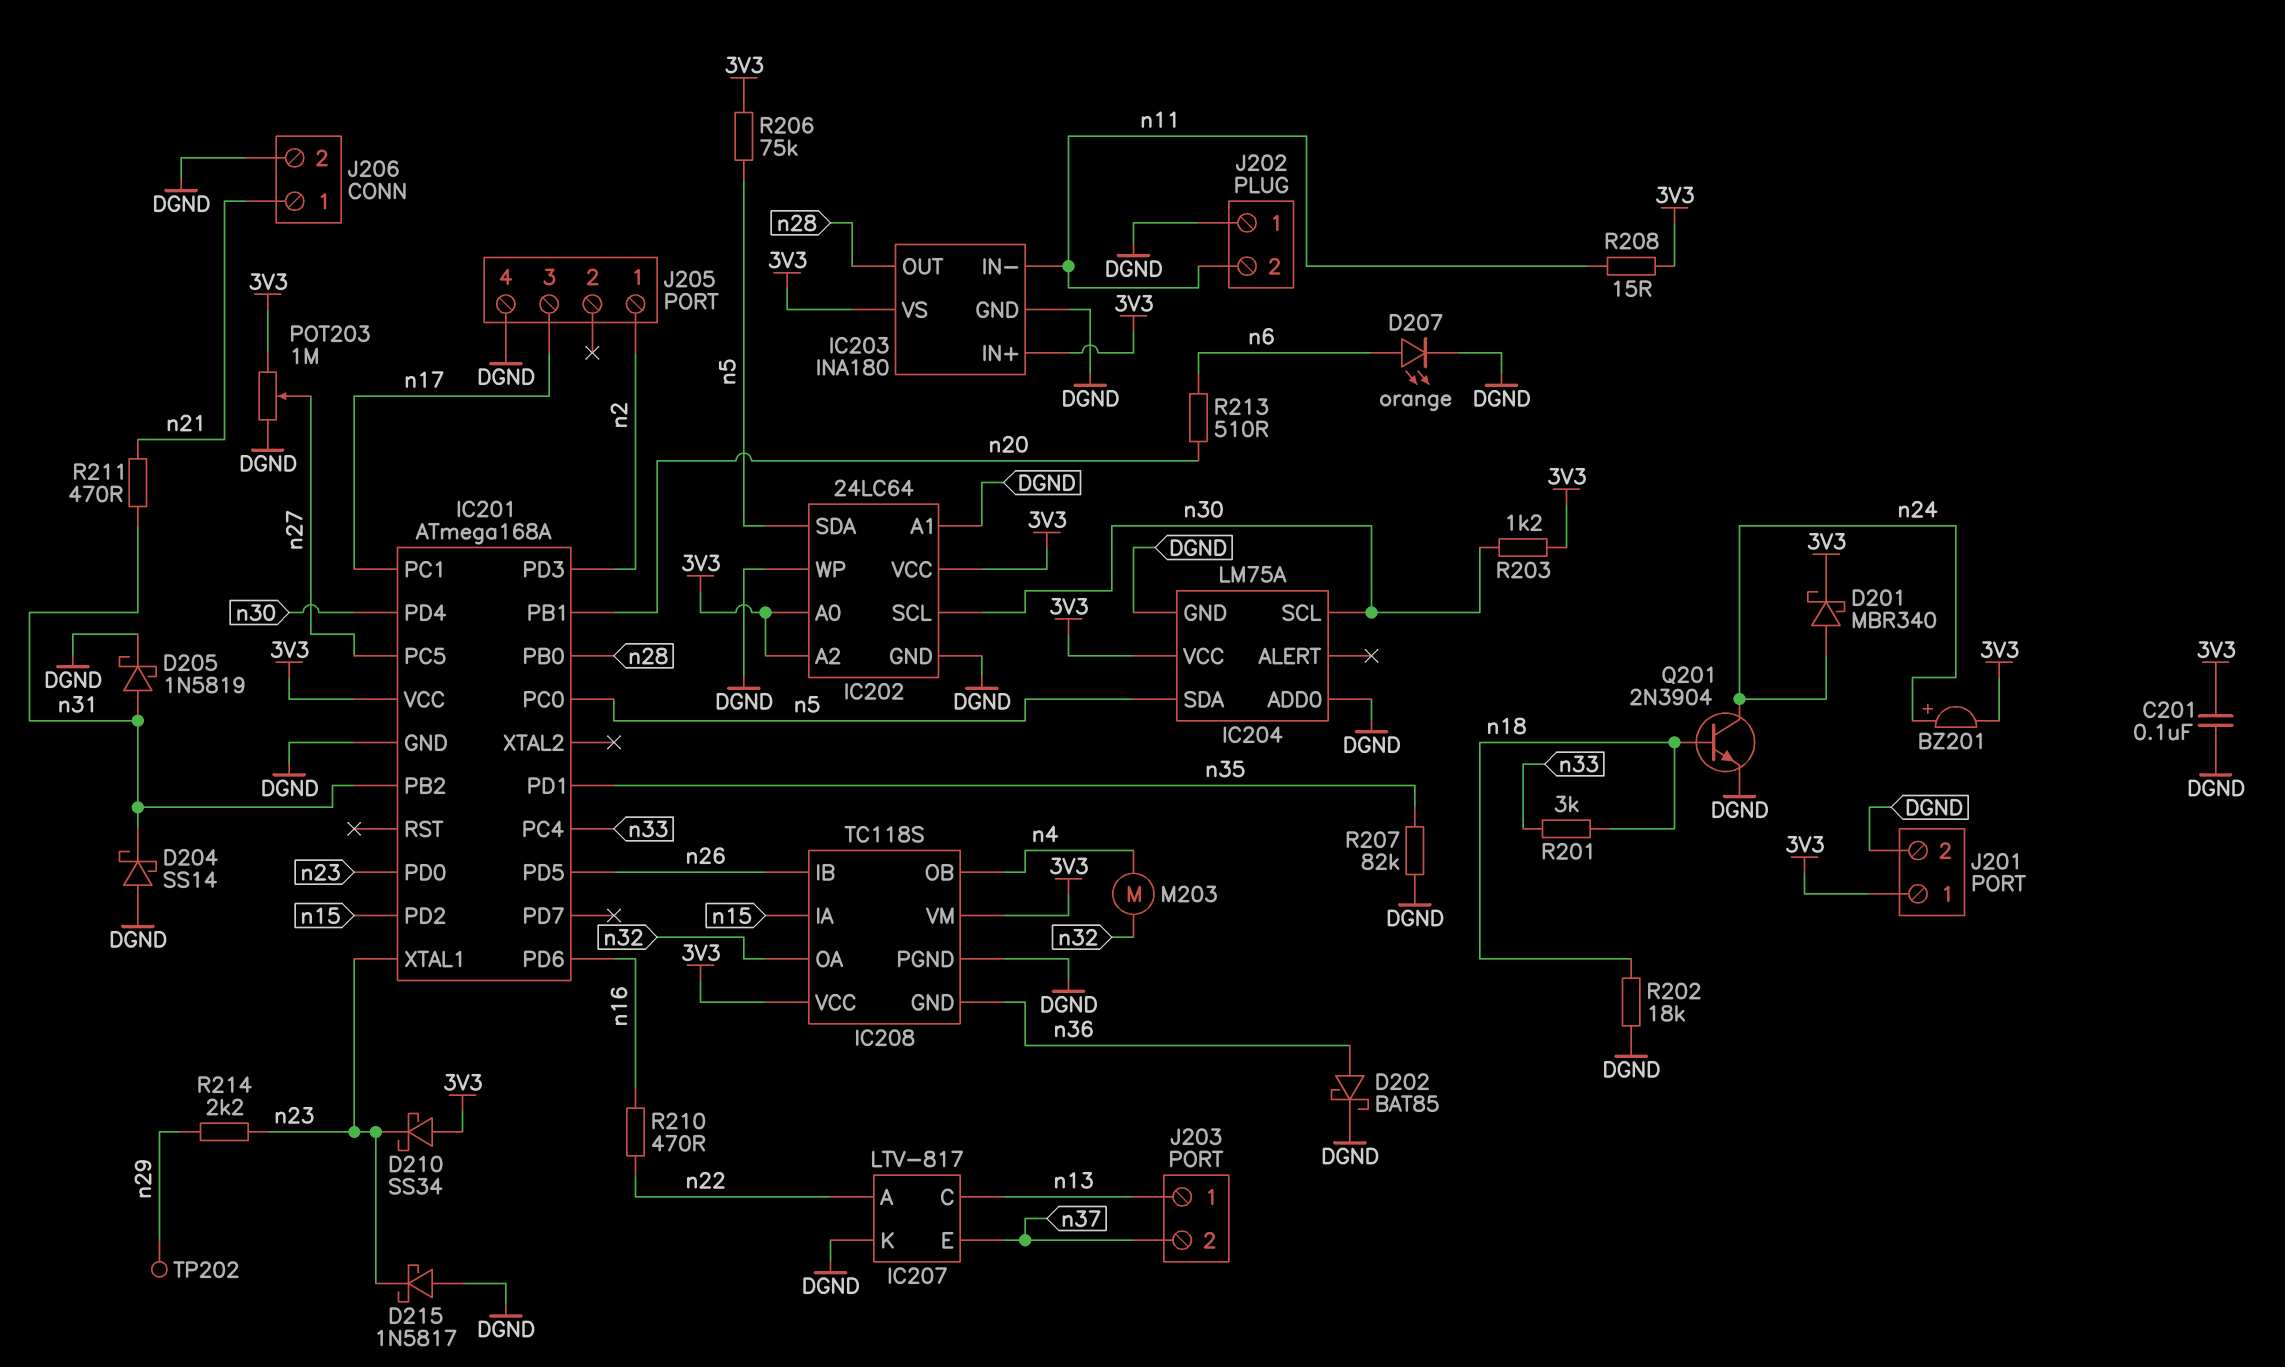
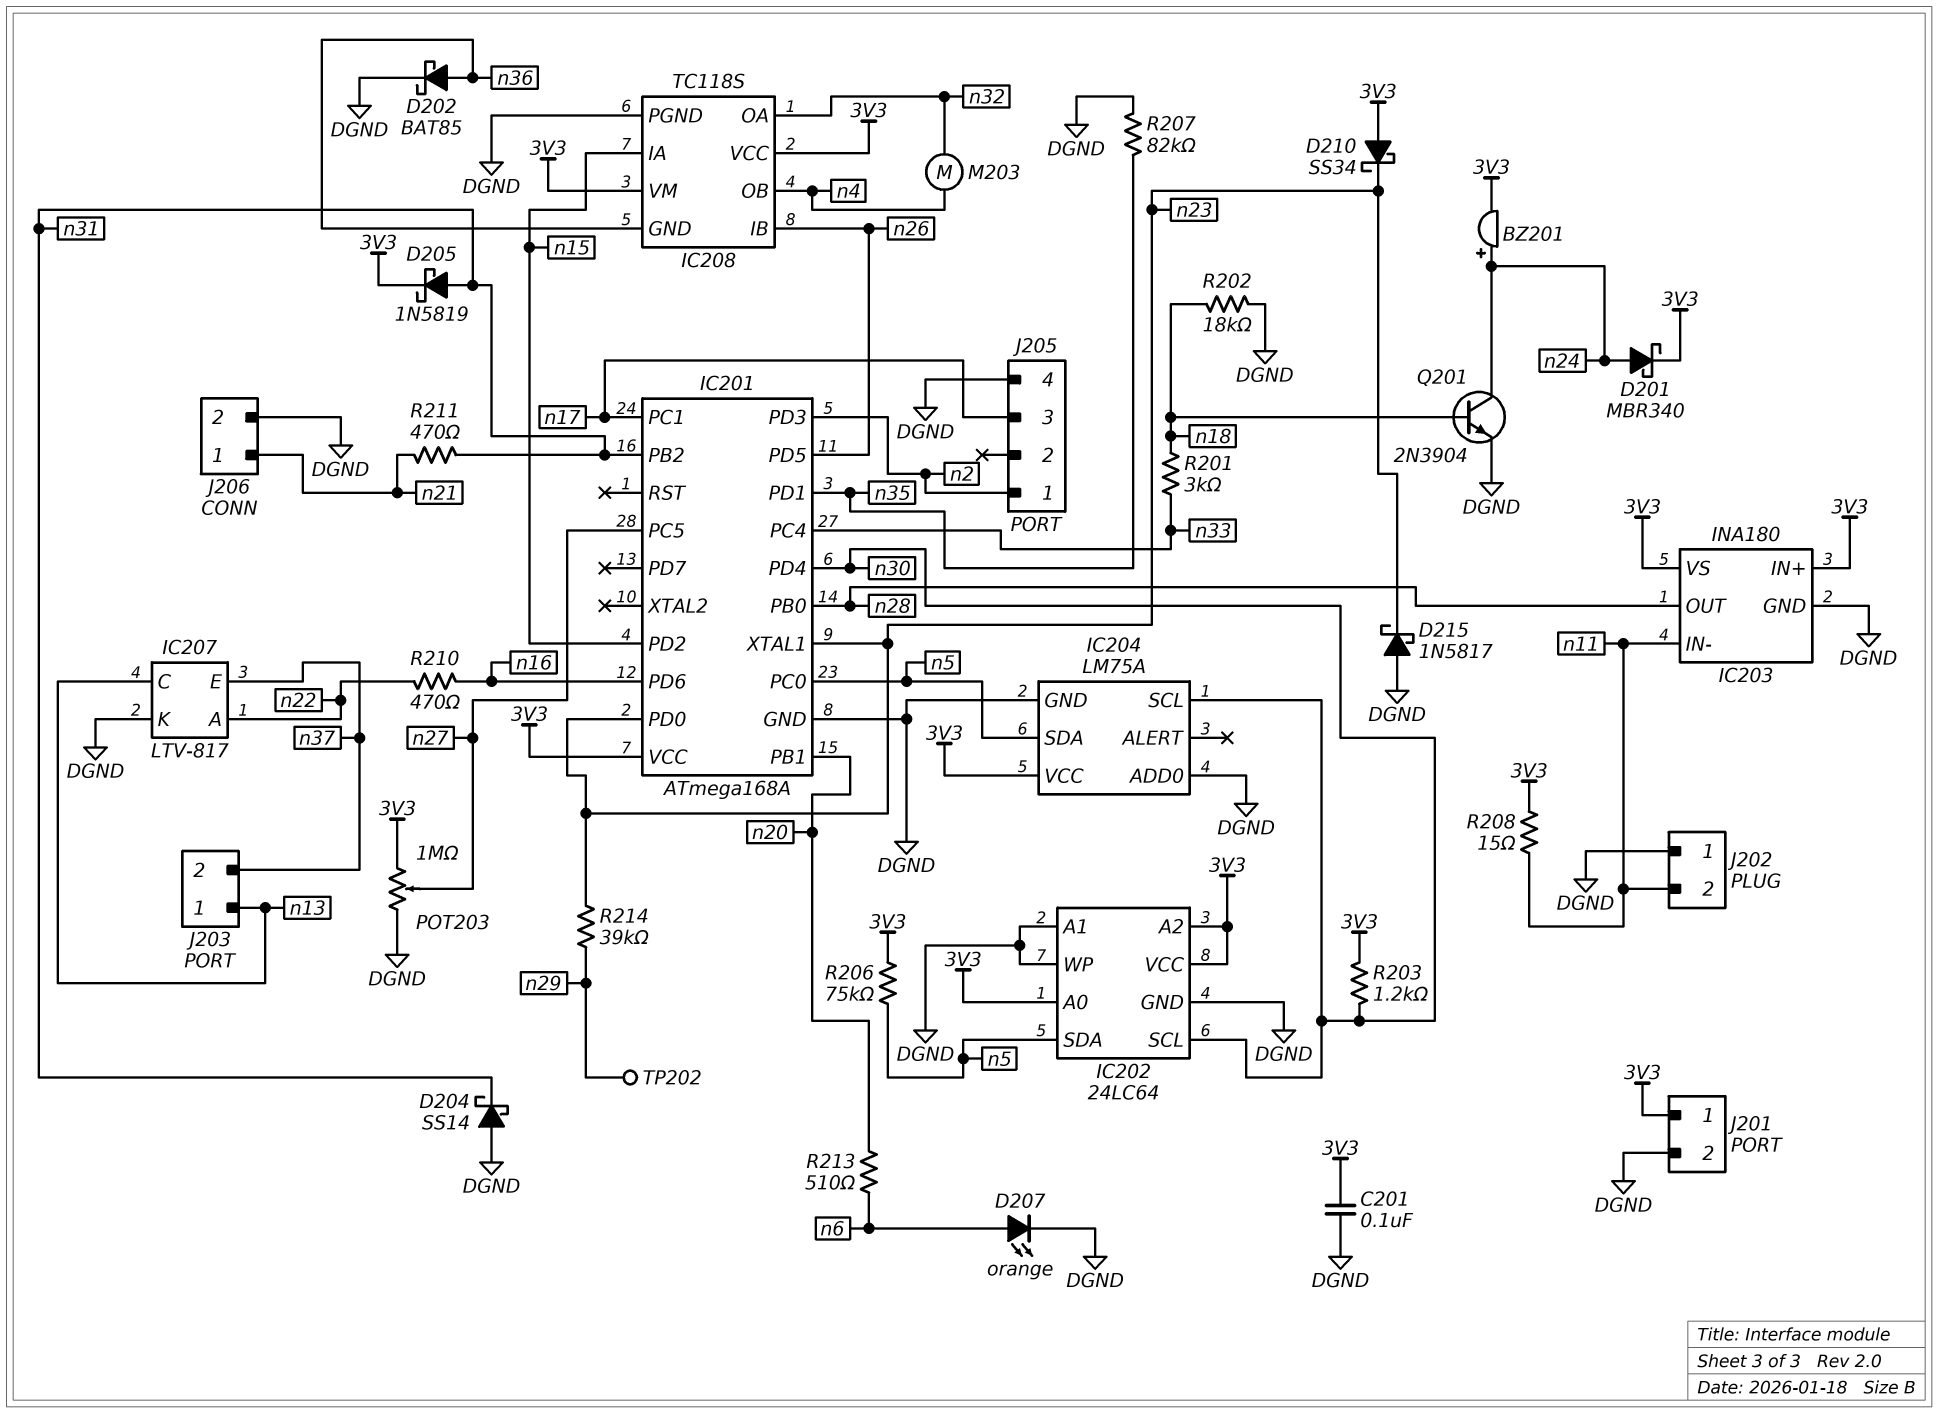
D205: schottky 1N5819 (A n31, K DGND) -> schottky 1N5819 (A n31, K 3V3)
R214: 2.2k (n23, n29) -> 39k (n23, n29)

